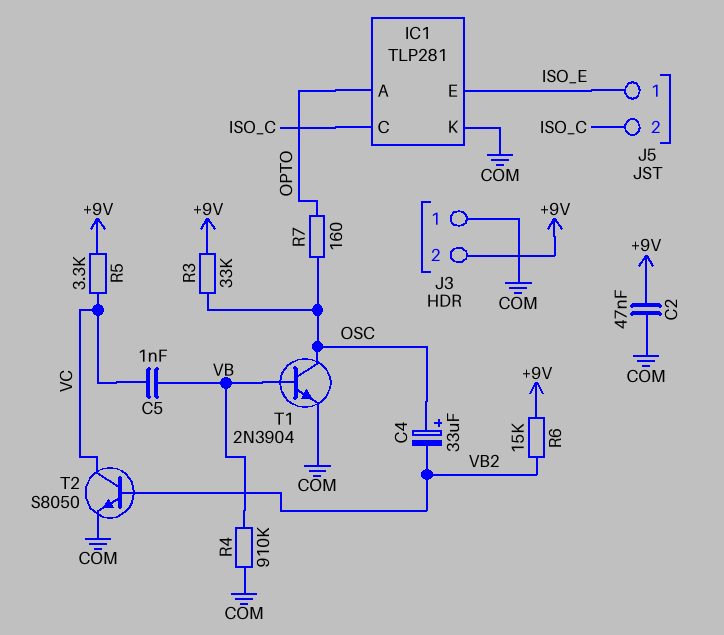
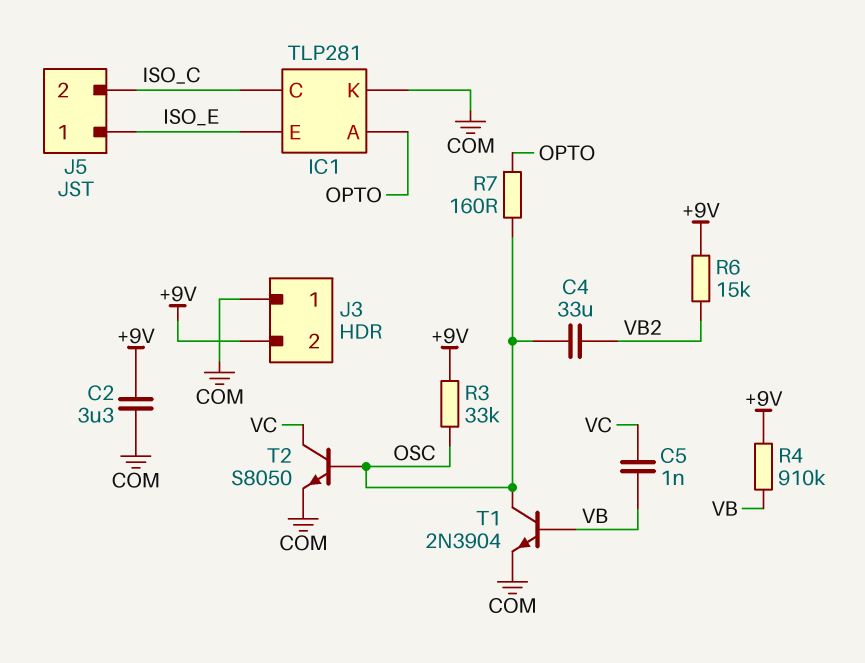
C2: 47nF (+9V, COM) -> 3.3uF (+9V, COM)
C4: 33uF (plus OSC, minus VB2) -> 33uF (OSC, VB2)
R4: 910k (COM, VB) -> 910k (+9V, VB)
R5: 3.3k (+9V, VC) -> none
T2: NPN S8050 (B VB2, C VC, E COM) -> NPN S8050 (B OSC, C VC, E COM)

